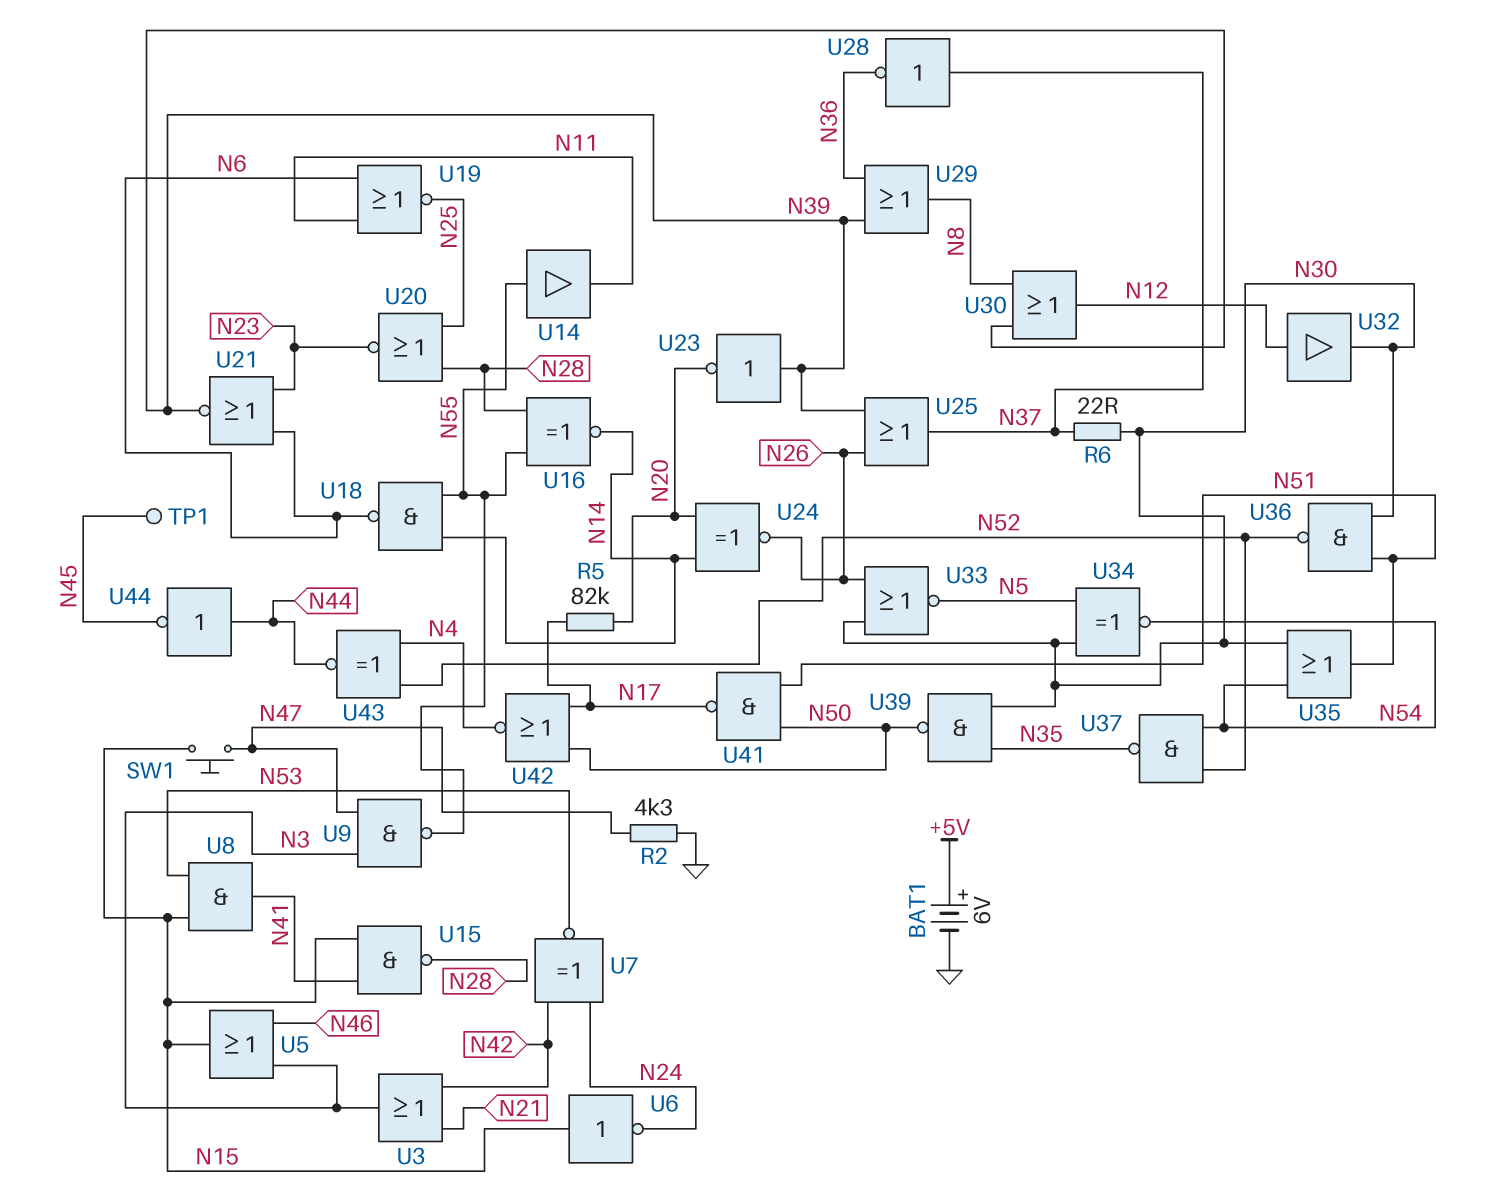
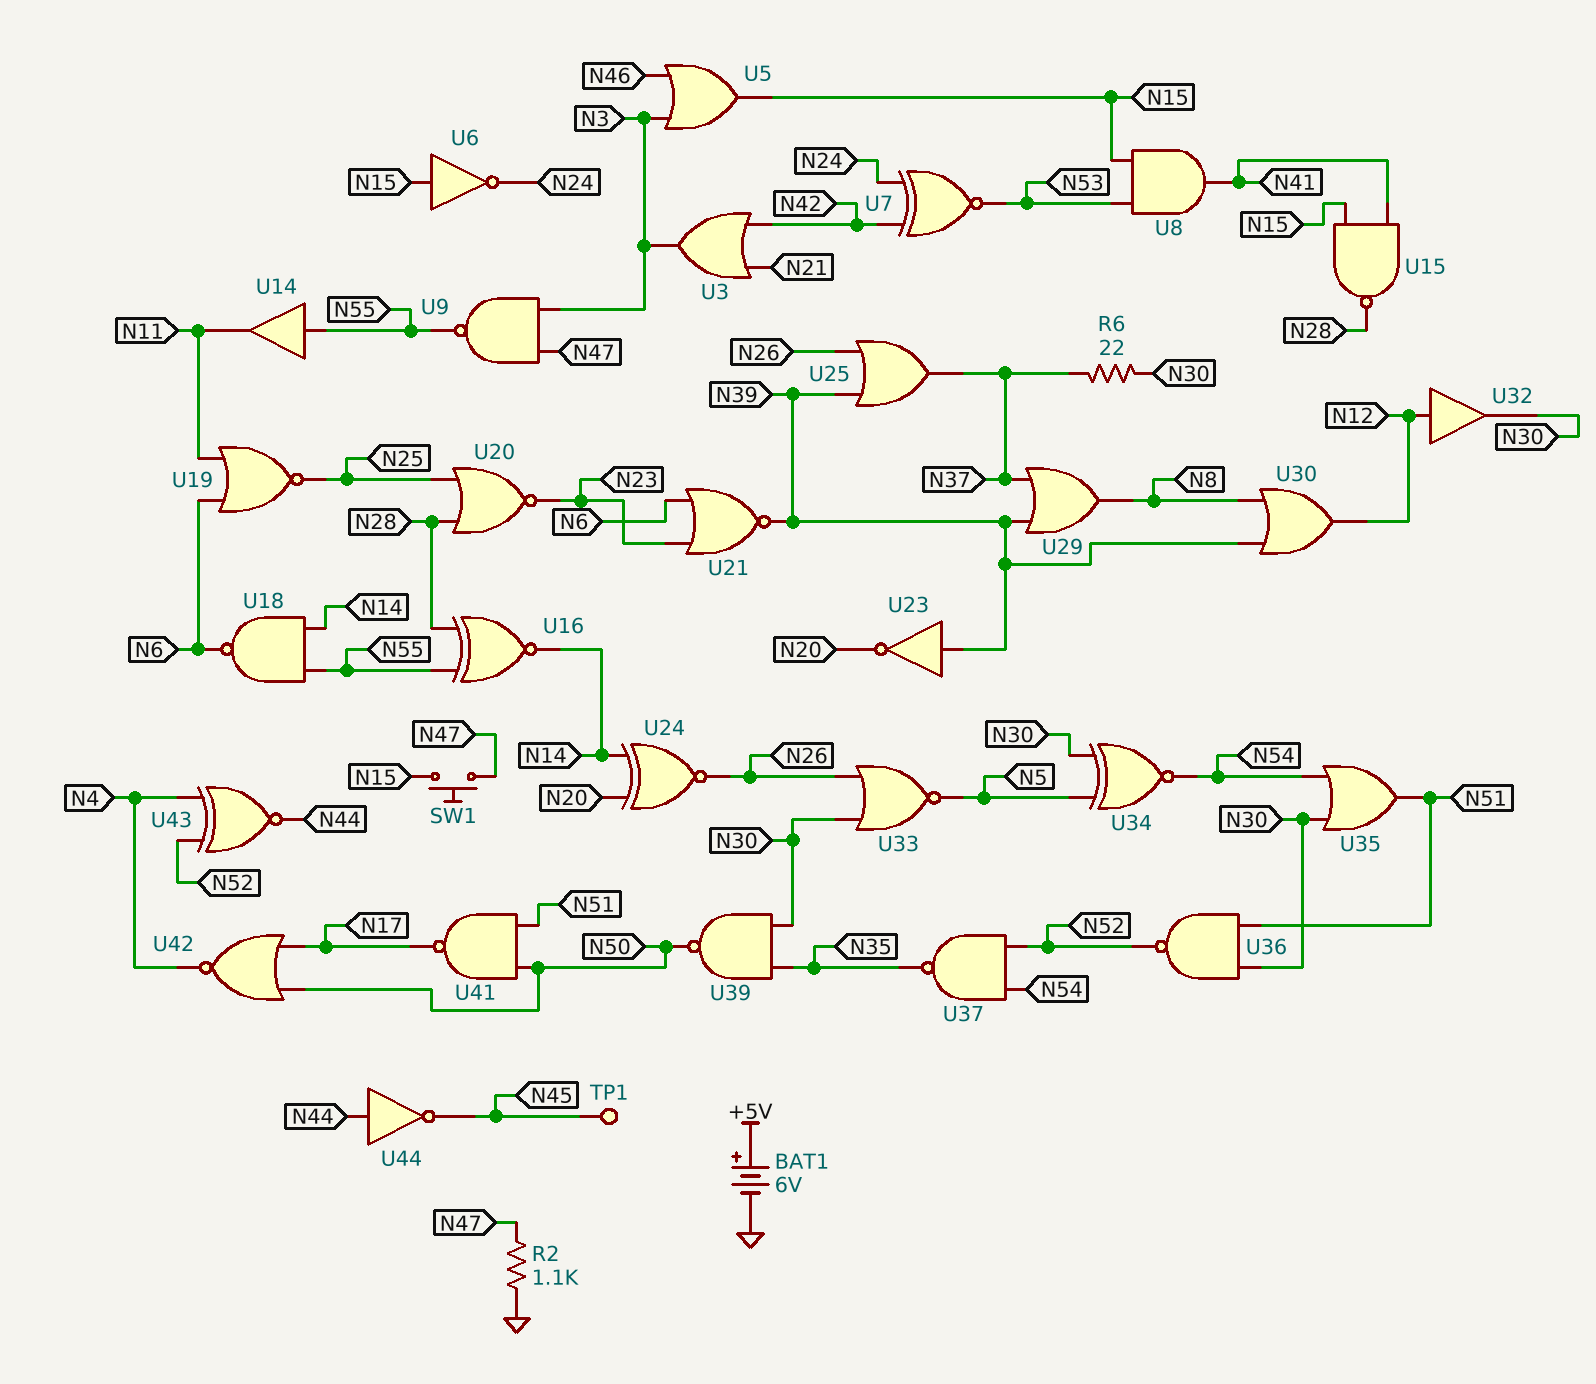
R2: 4.3k (GND, N47) -> 1.1k (GND, N47)
R5: 82k (N17, N20) -> none
U28: NOT (in N37, out N36) -> none
U29: OR (in N36, in N39, out N8) -> OR (in N37, in N39, out N8)

